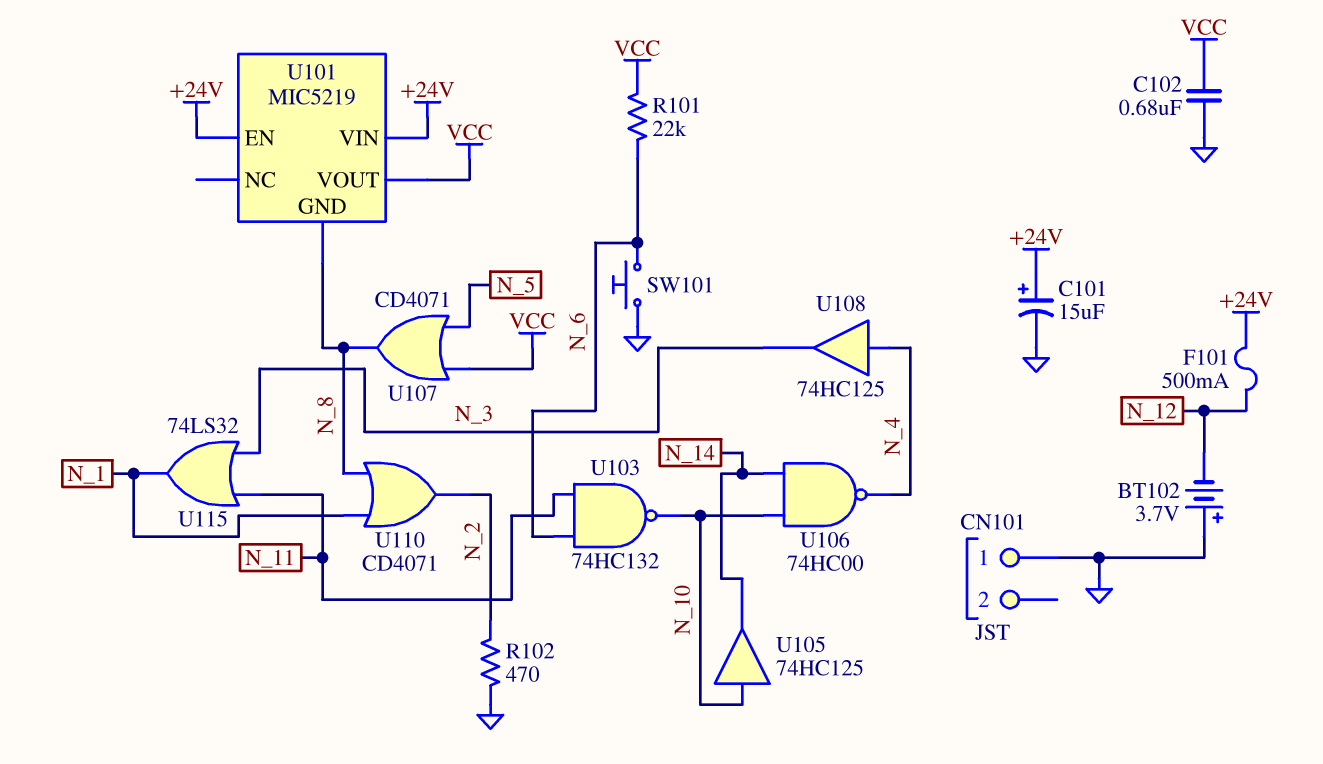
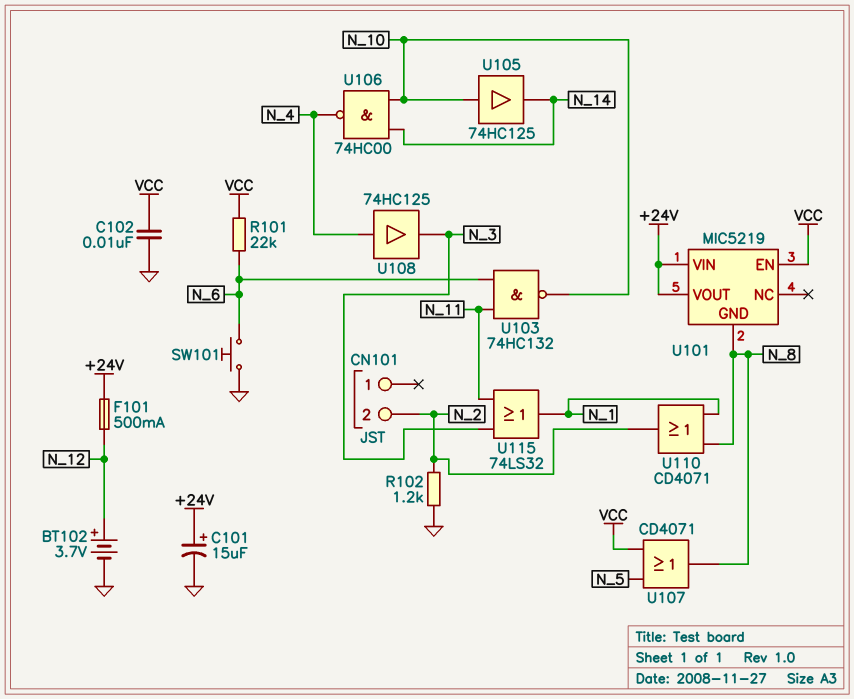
BT102: 3.7V (plus GND, minus N_12) -> 3.7V (plus N_12, minus GND)
C102: 680nF (GND, VCC) -> 10nF (GND, VCC)
CN101 pin 1: GND -> none
CN101 pin 2: none -> N_2
R102: 470 (GND, N_2) -> 1.2k (GND, N_2)
U101 pin EN: +24V -> VCC
U101 pin VOUT: VCC -> +24V

